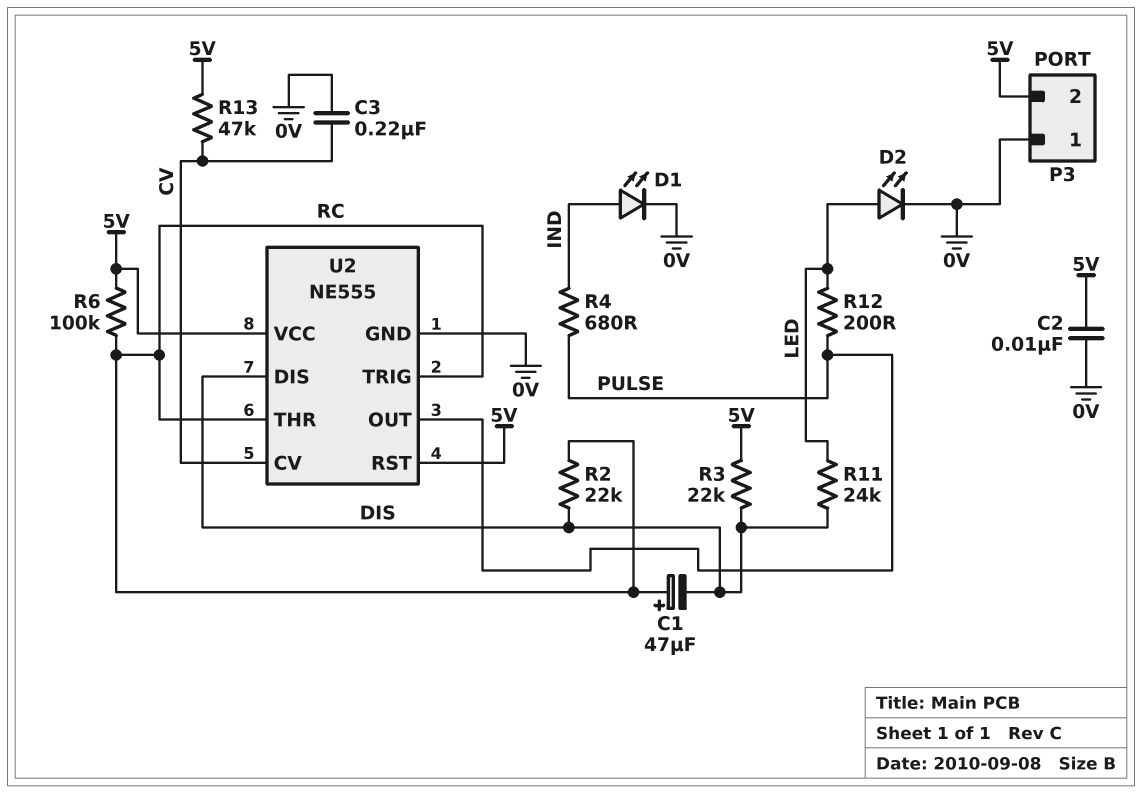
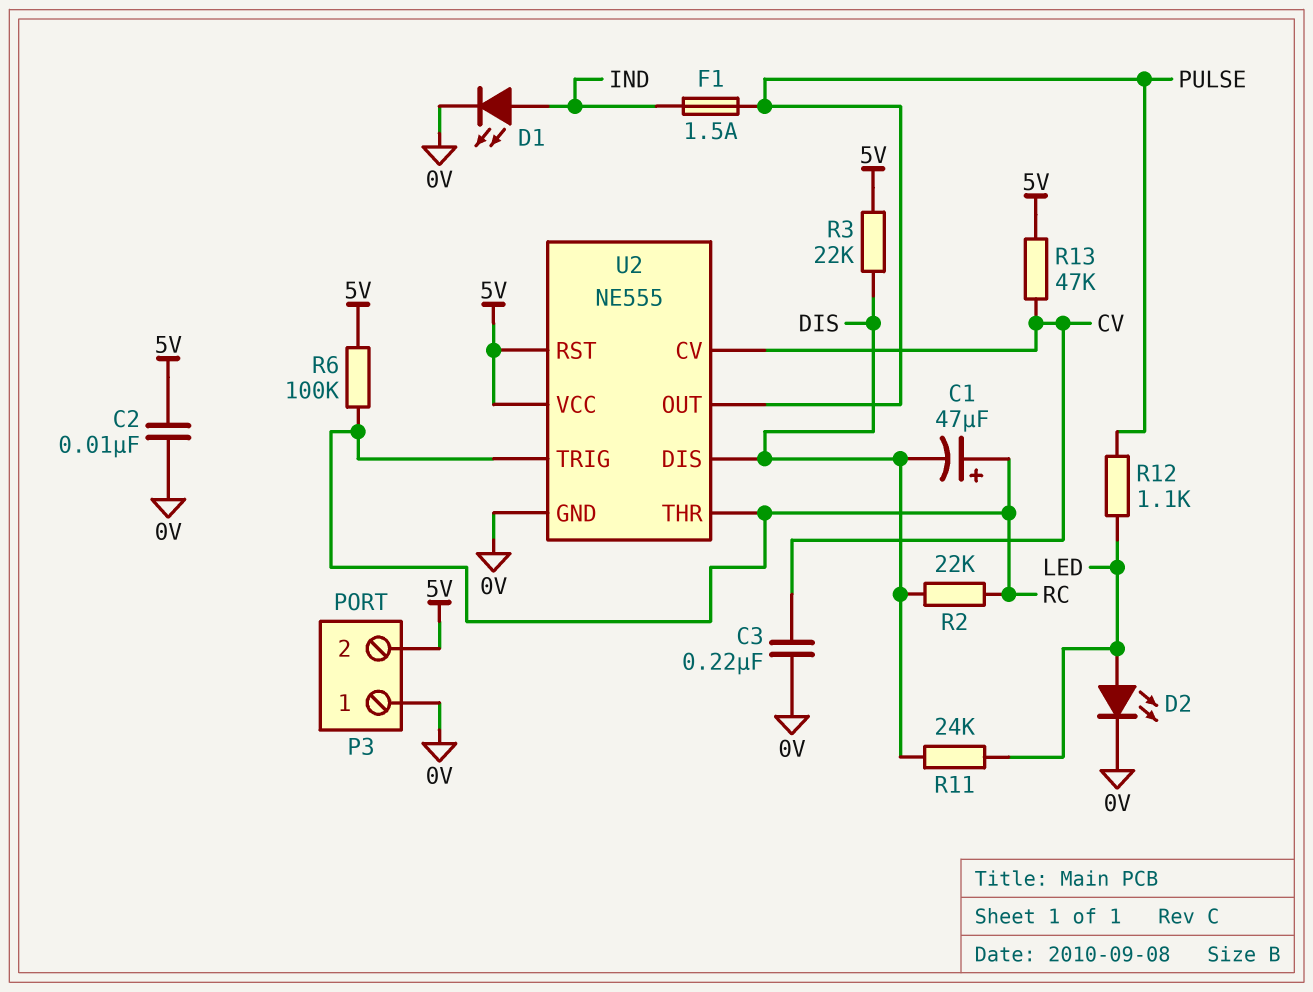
F1: none -> 1.5A (IND, PULSE)
R4: 680 (IND, PULSE) -> none
R12: 200 (LED, PULSE) -> 1.1k (LED, PULSE)

